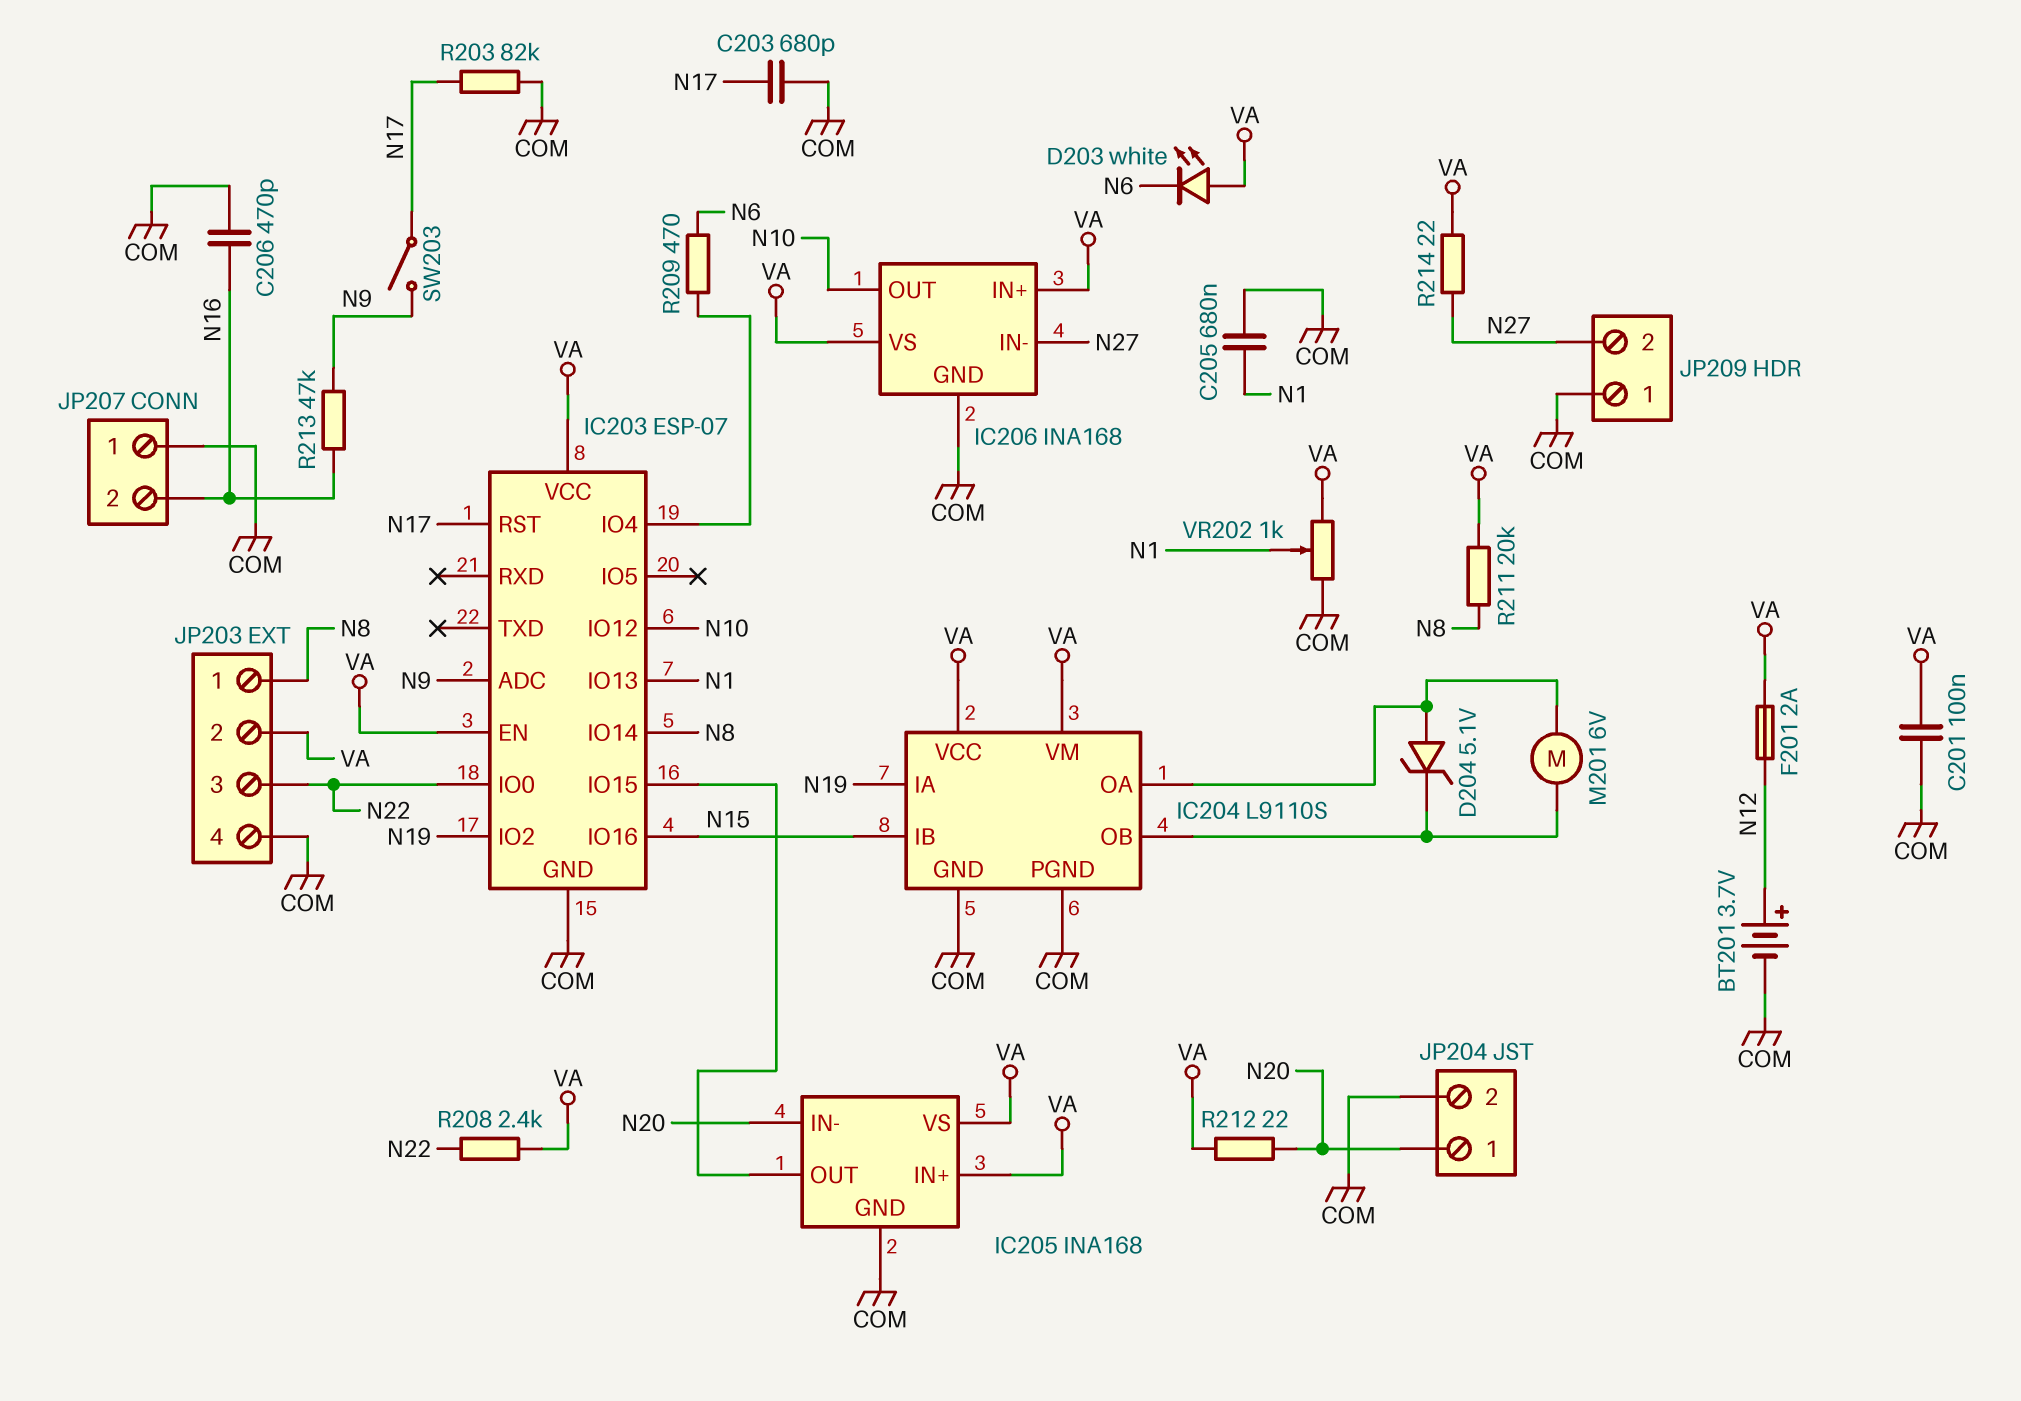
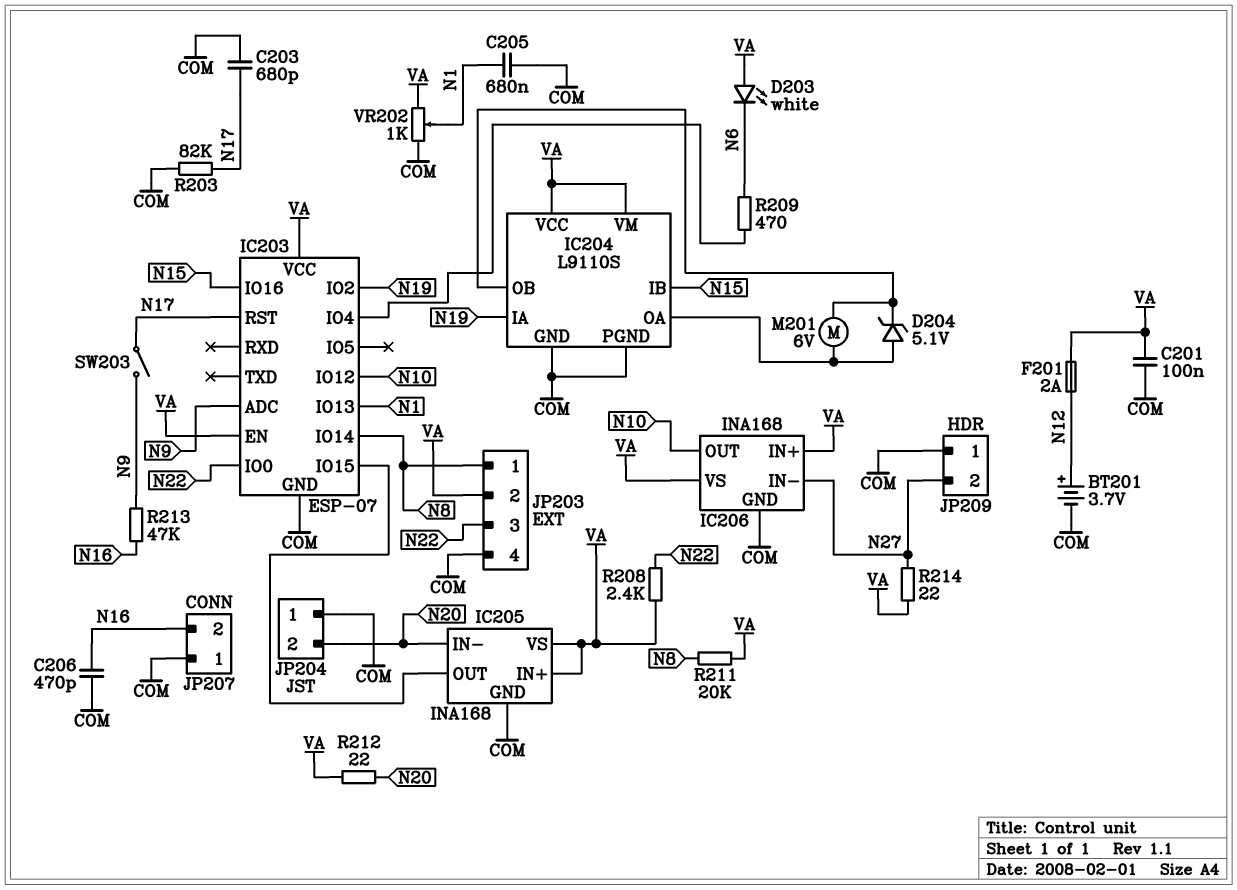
JP204 pin 1: N20 -> COM
JP204 pin 2: COM -> N20

